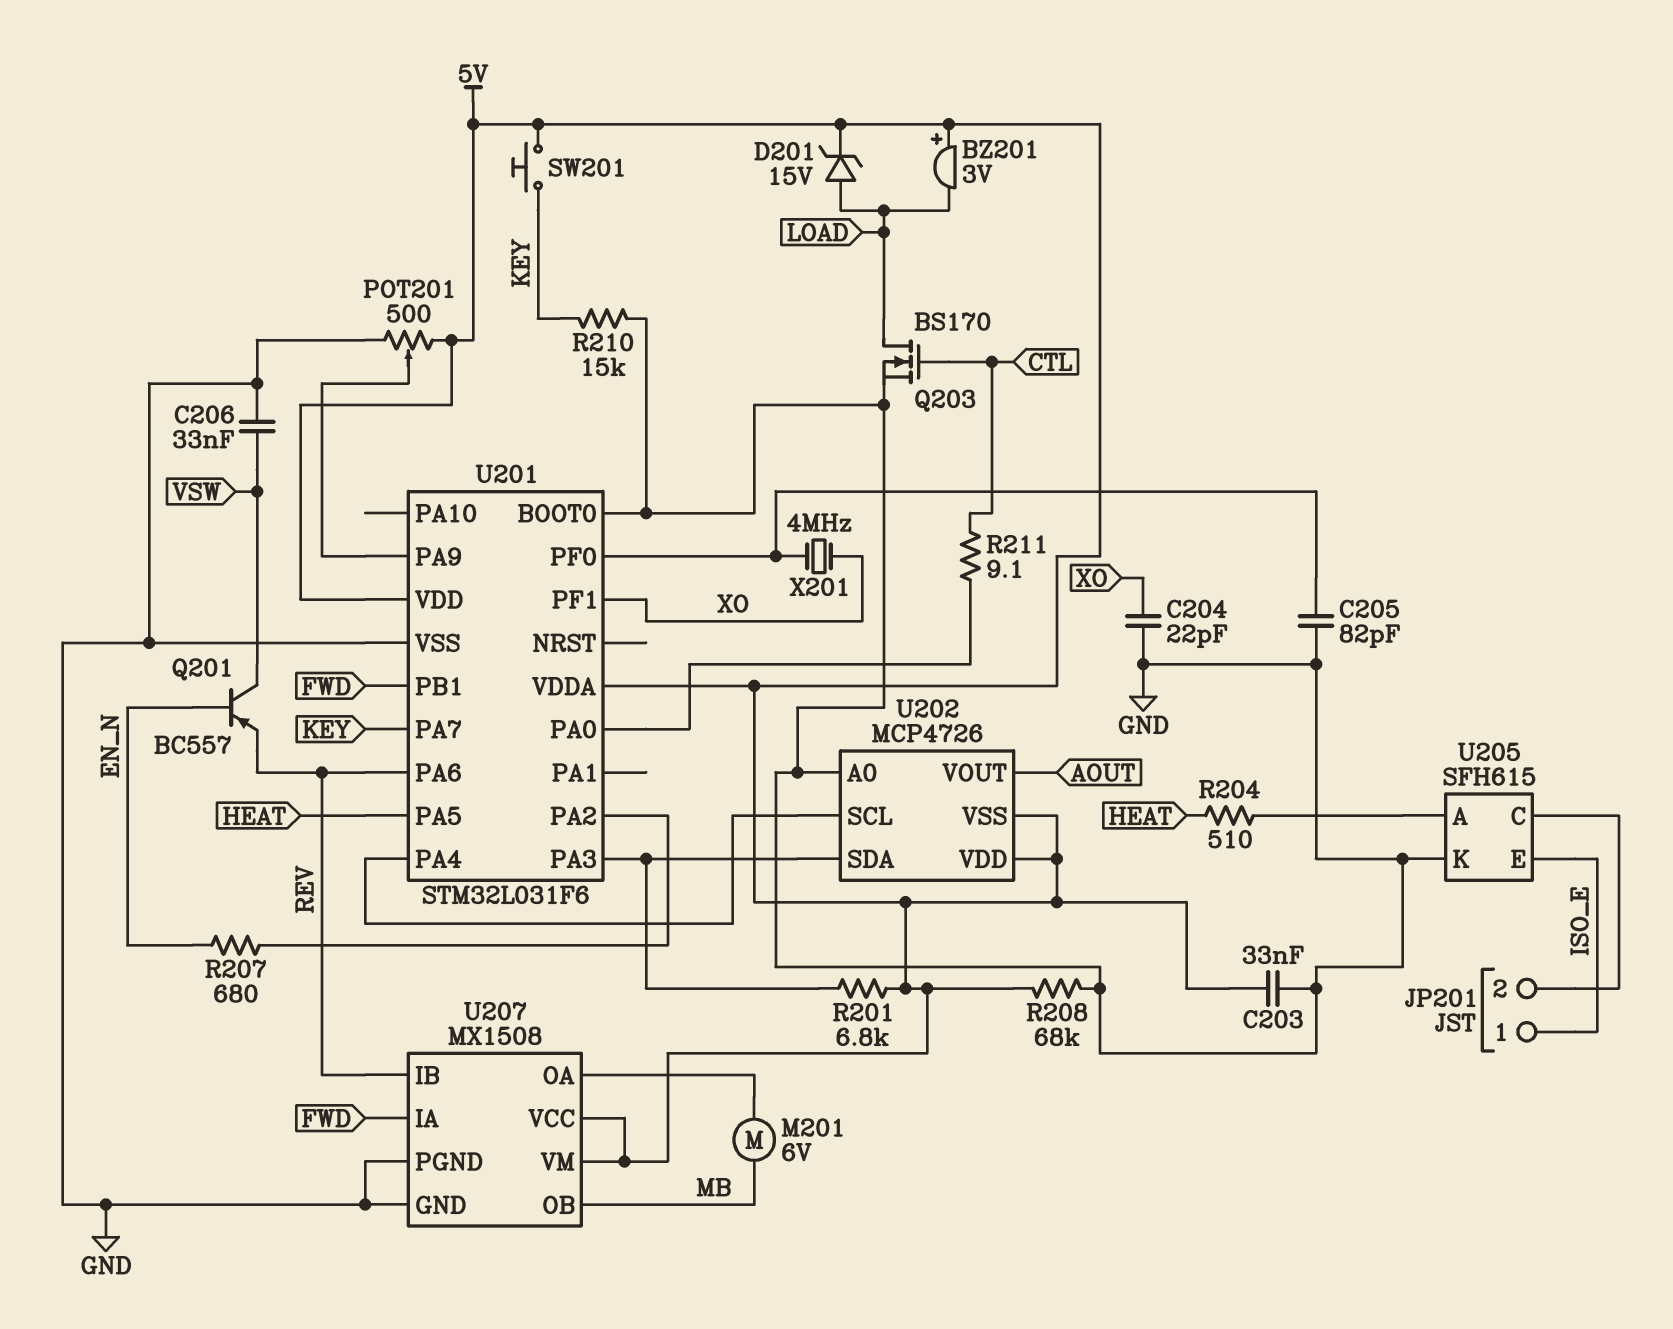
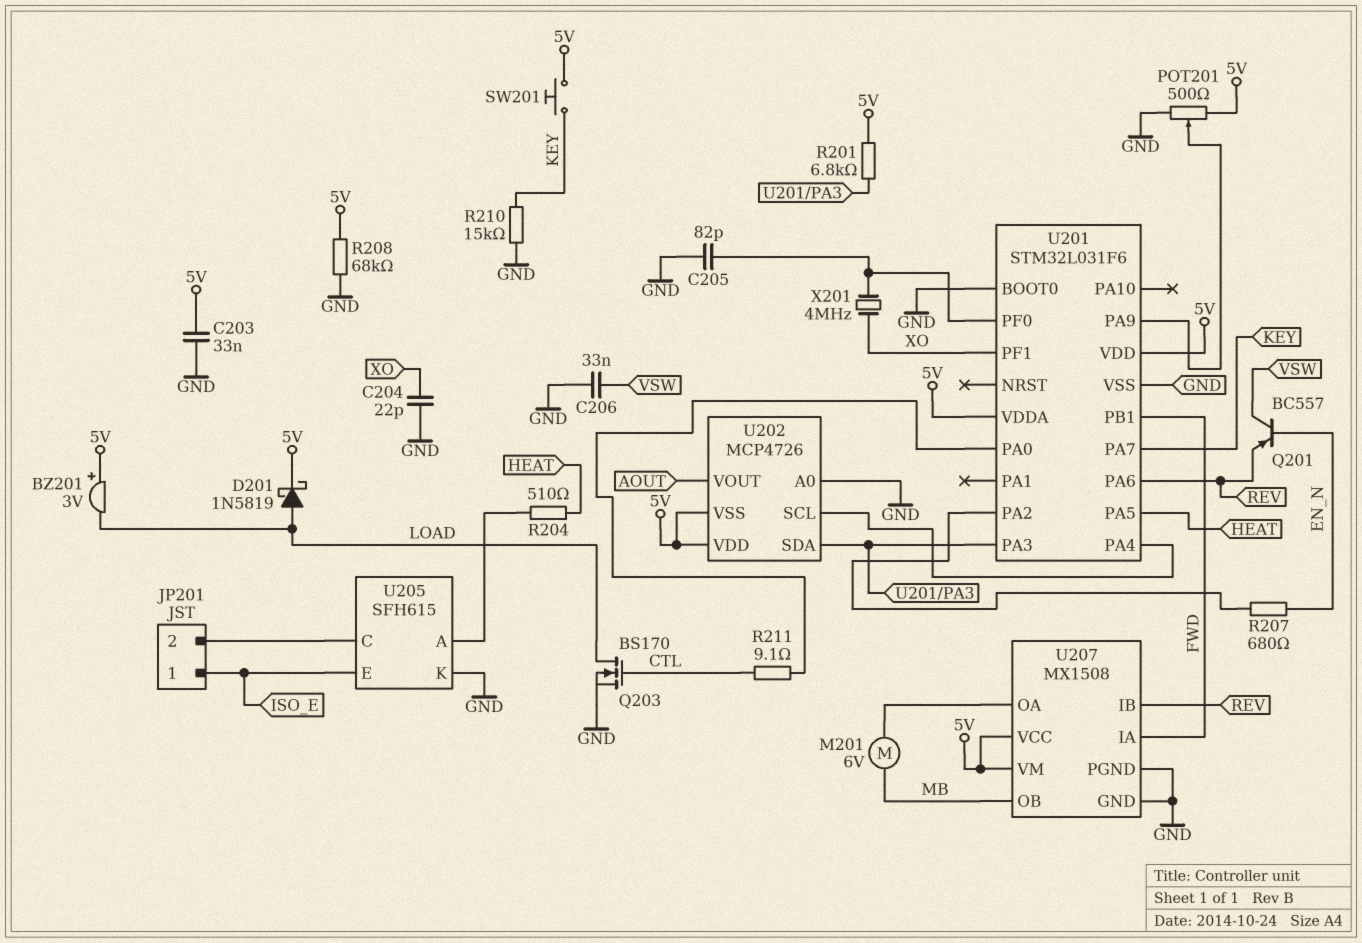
D201: zener 15V (A LOAD, K 5V) -> schottky 1N5819 (A LOAD, K 5V)

